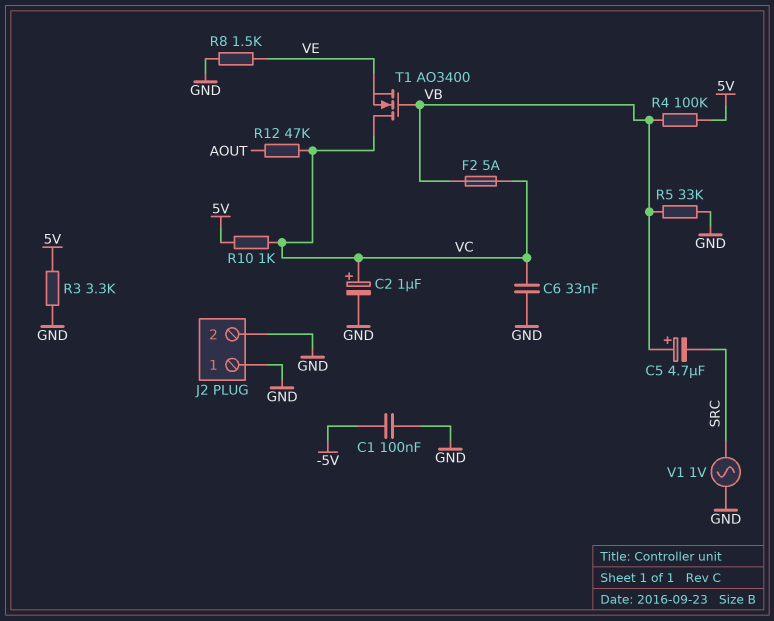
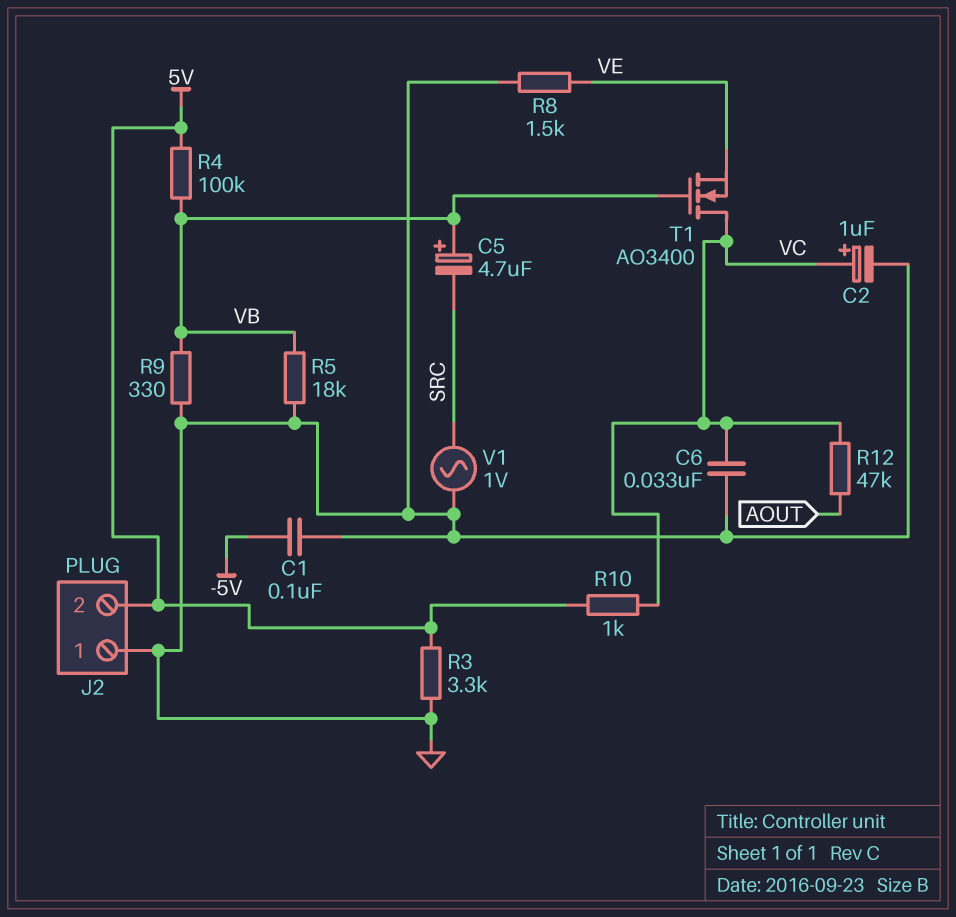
F2: 5A (VB, VC) -> none
J2 pin 2: GND -> 5V
R5: 33k (GND, VB) -> 18k (GND, VB)
R9: none -> 330 (GND, VB)

